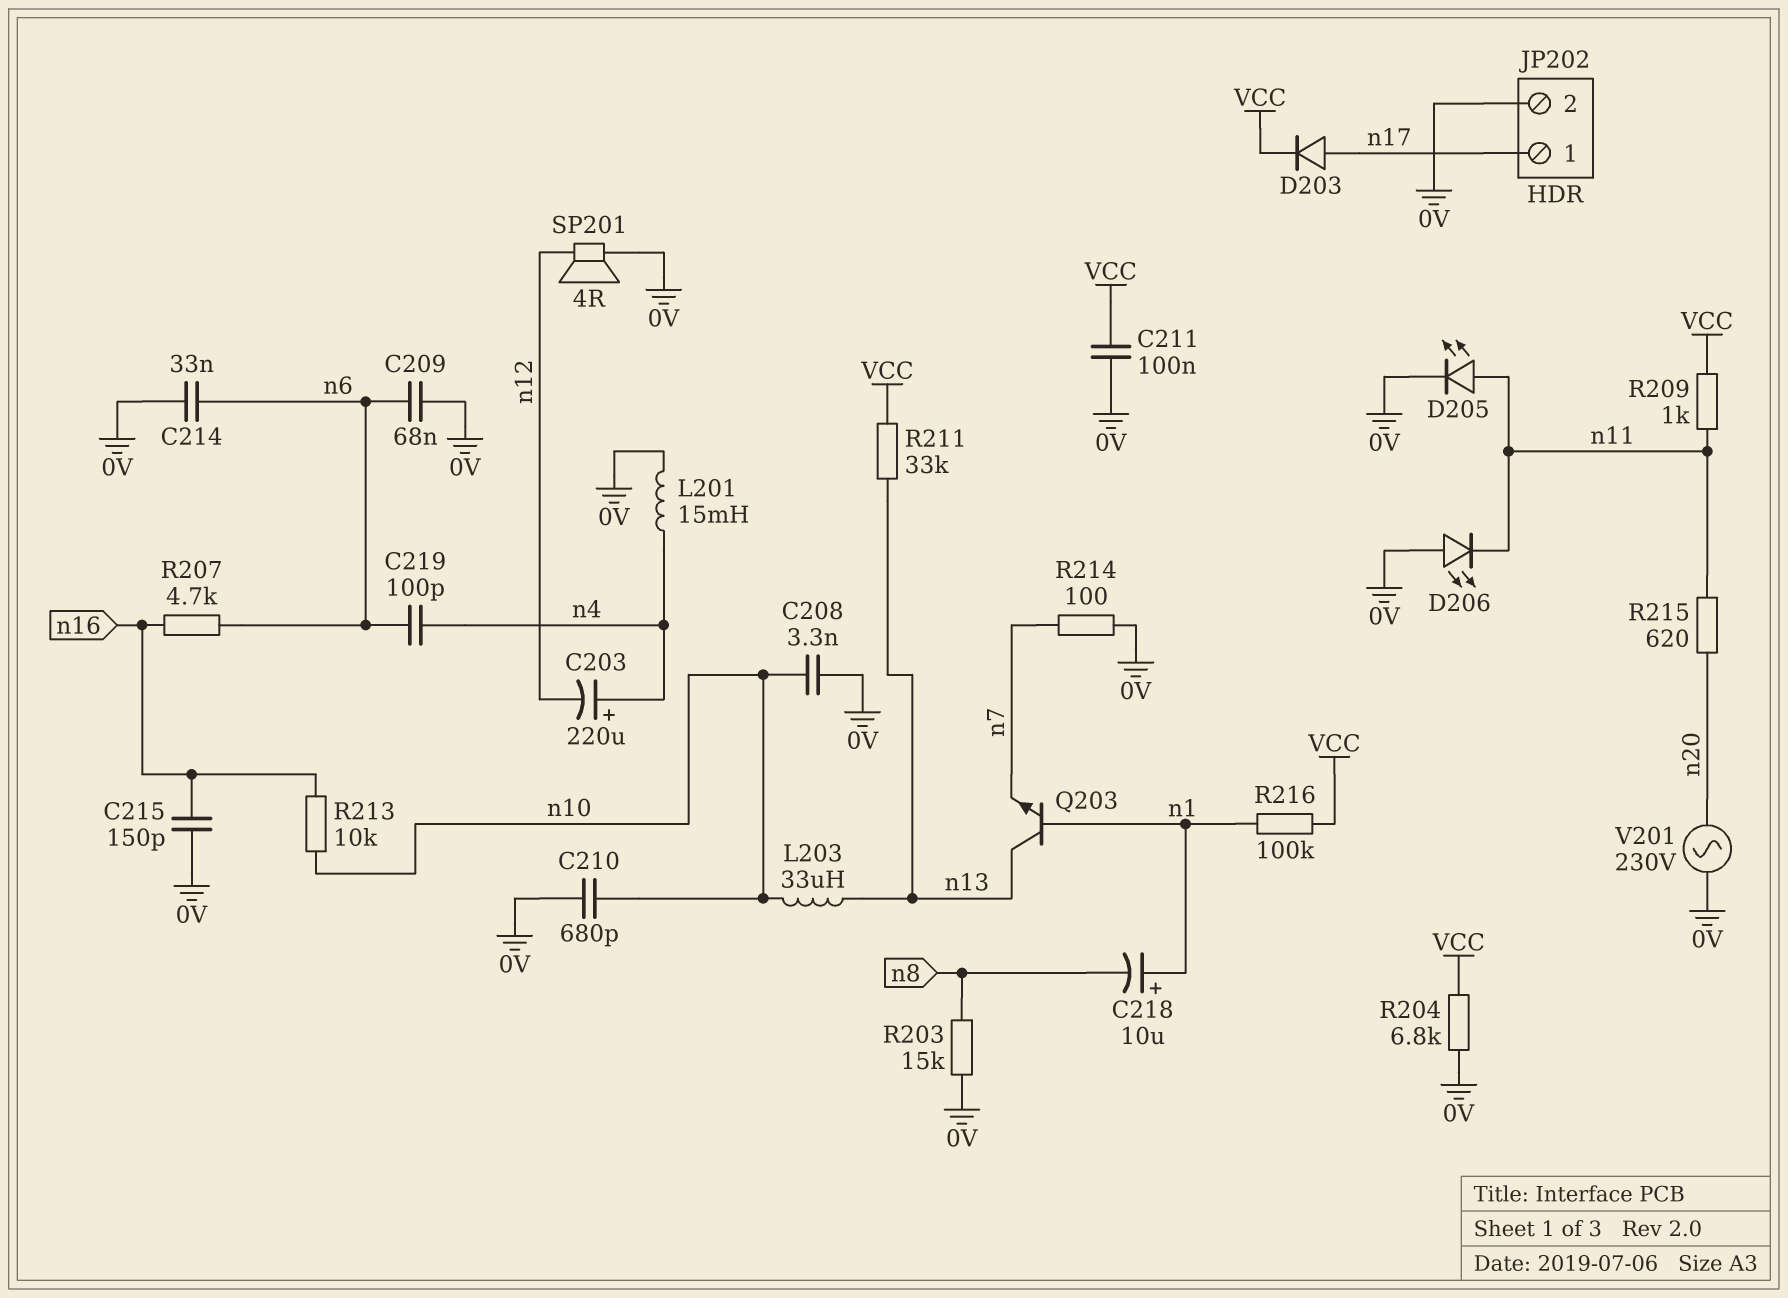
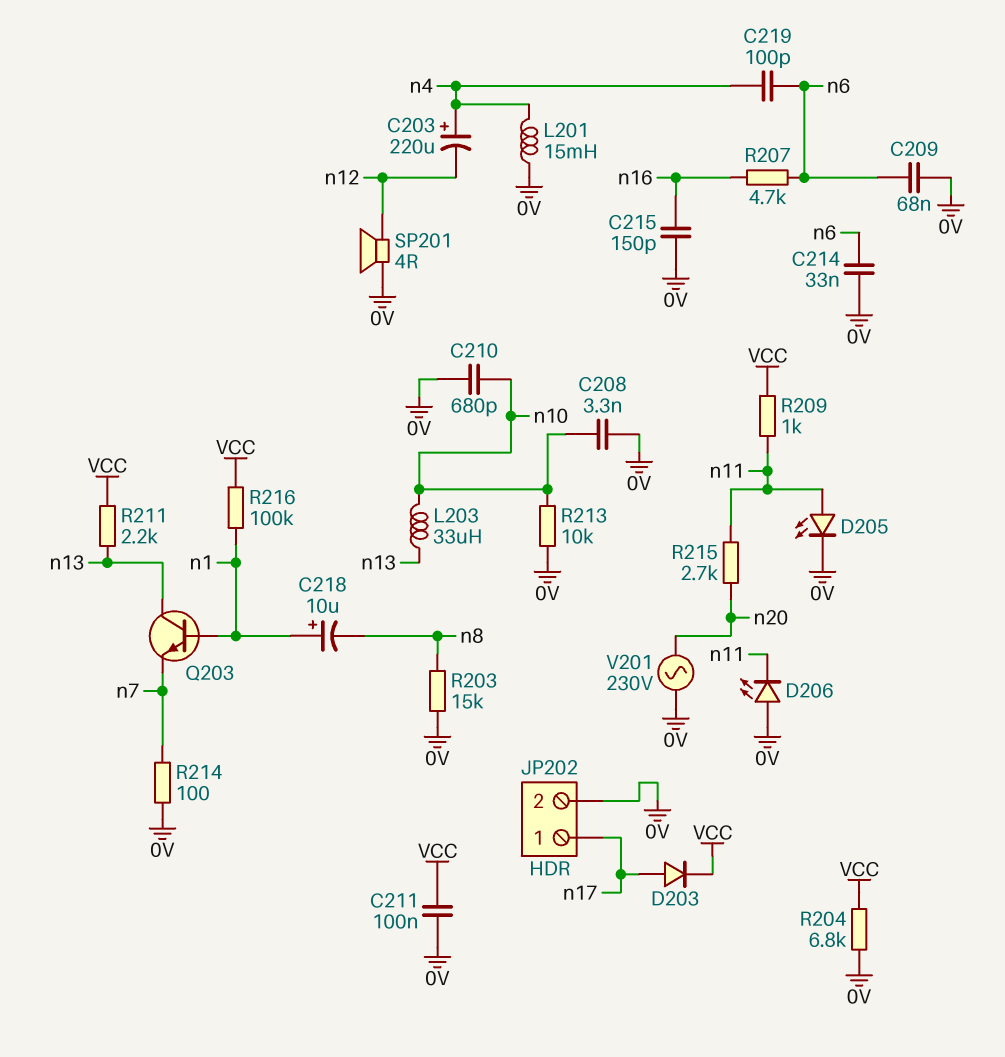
R211: 33k (VCC, n13) -> 2.2k (VCC, n13)
R213: 10k (n10, n16) -> 10k (0V, n10)
R215: 620 (n11, n20) -> 2.7k (n11, n20)

